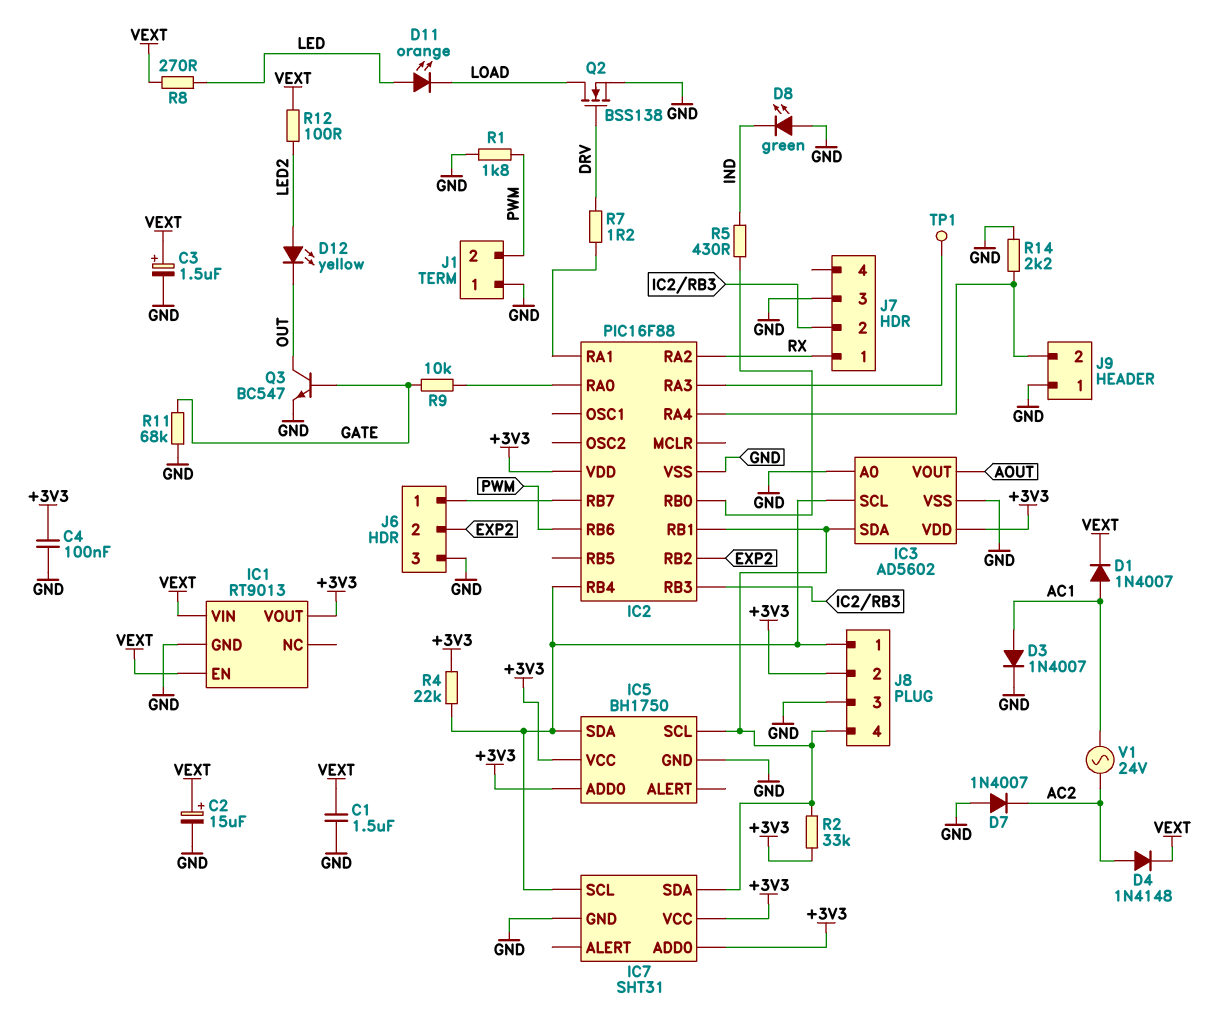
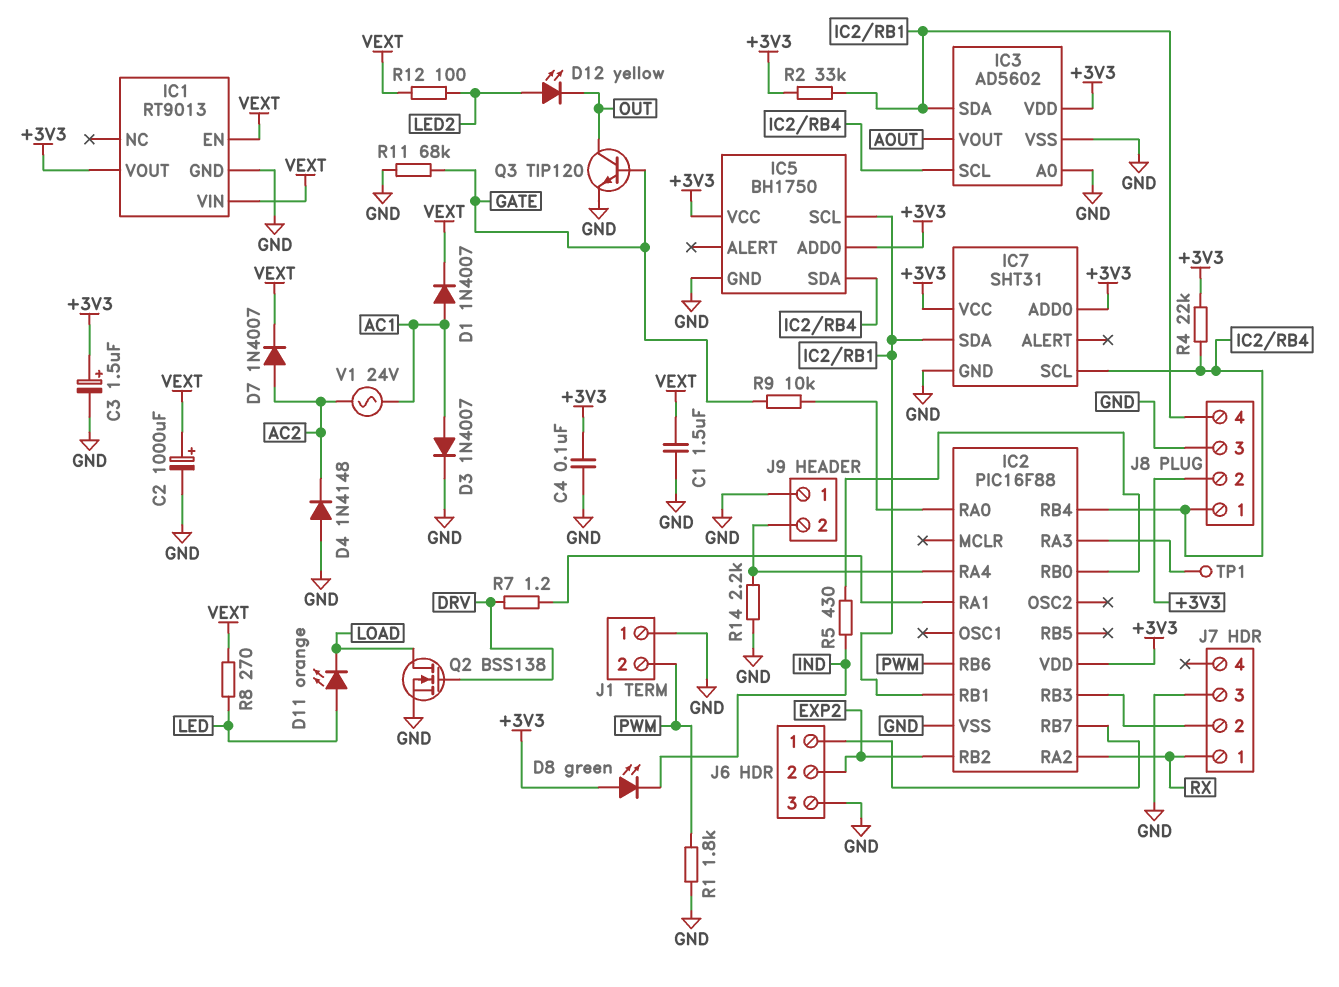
C2: 15uF (plus VEXT, minus GND) -> 1000uF (plus VEXT, minus GND)
C3: 1.5uF (plus VEXT, minus GND) -> 1.5uF (plus +3V3, minus GND)
D4: diode 1N4148 (A AC2, K VEXT) -> diode 1N4148 (A GND, K AC2)
D7: diode 1N4007 (A GND, K AC2) -> diode 1N4007 (A AC2, K VEXT)
D8: LED green (A GND, K IND) -> LED green (A +3V3, K IND)
Q3: NPN BC547 (B GATE, C OUT, E GND) -> NPN TIP120 (B GATE, C OUT, E GND)

